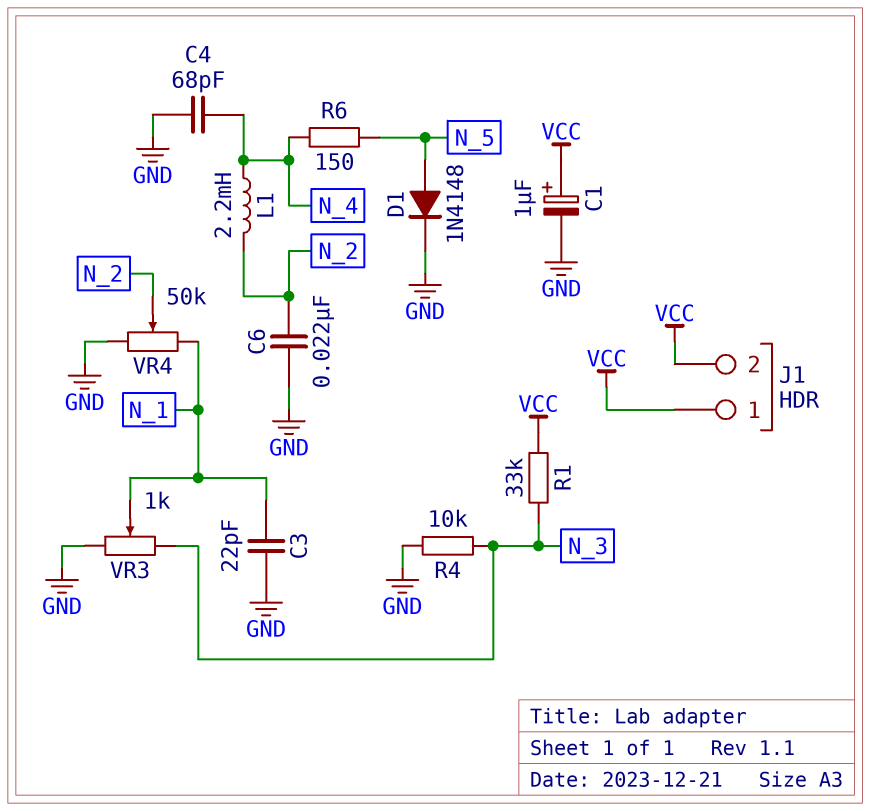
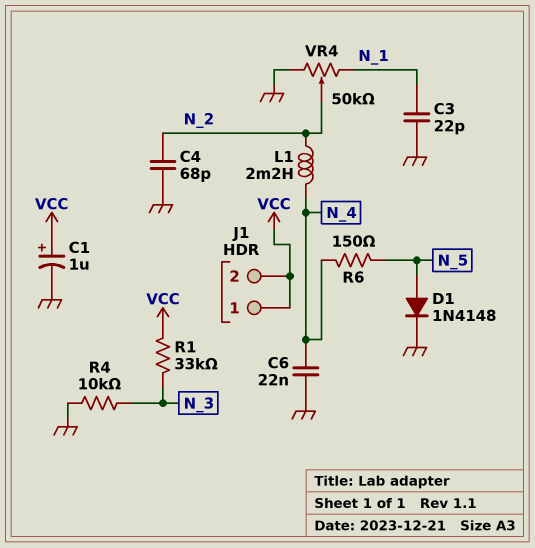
C4: 68pF (GND, N_4) -> 68pF (GND, N_2)
C6: 22nF (GND, N_2) -> 22nF (GND, N_4)
VR3: 1k (GND, N_3, wiper N_1) -> none

